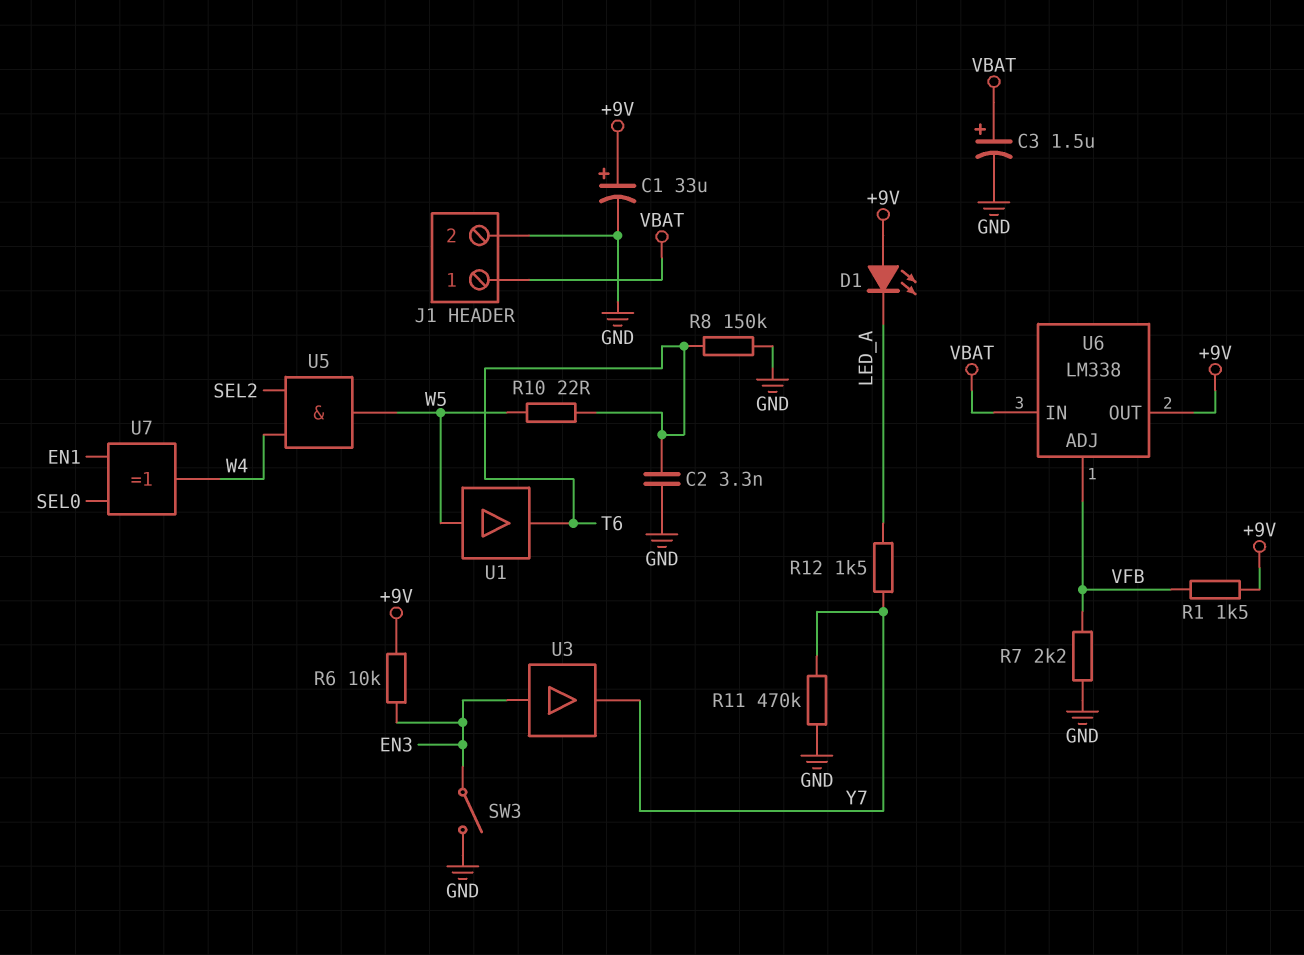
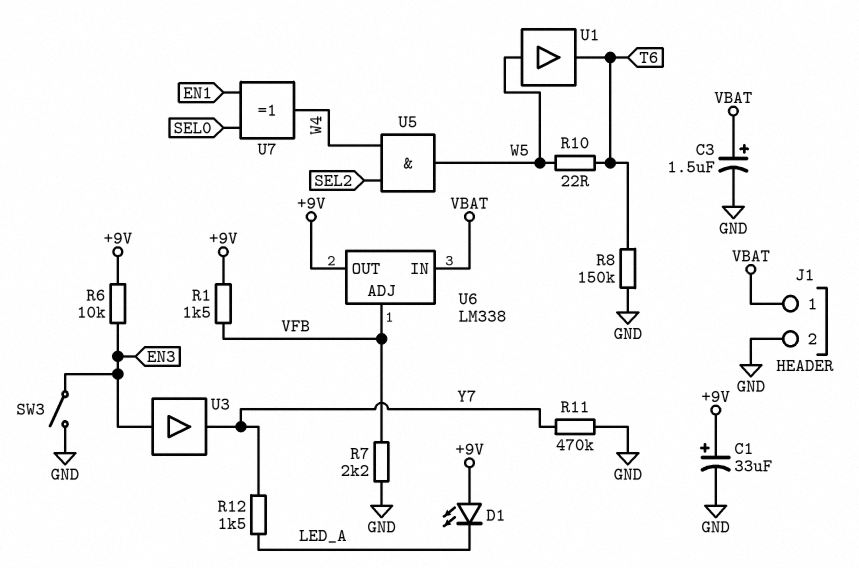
C2: 3.3nF (GND, T6) -> none

